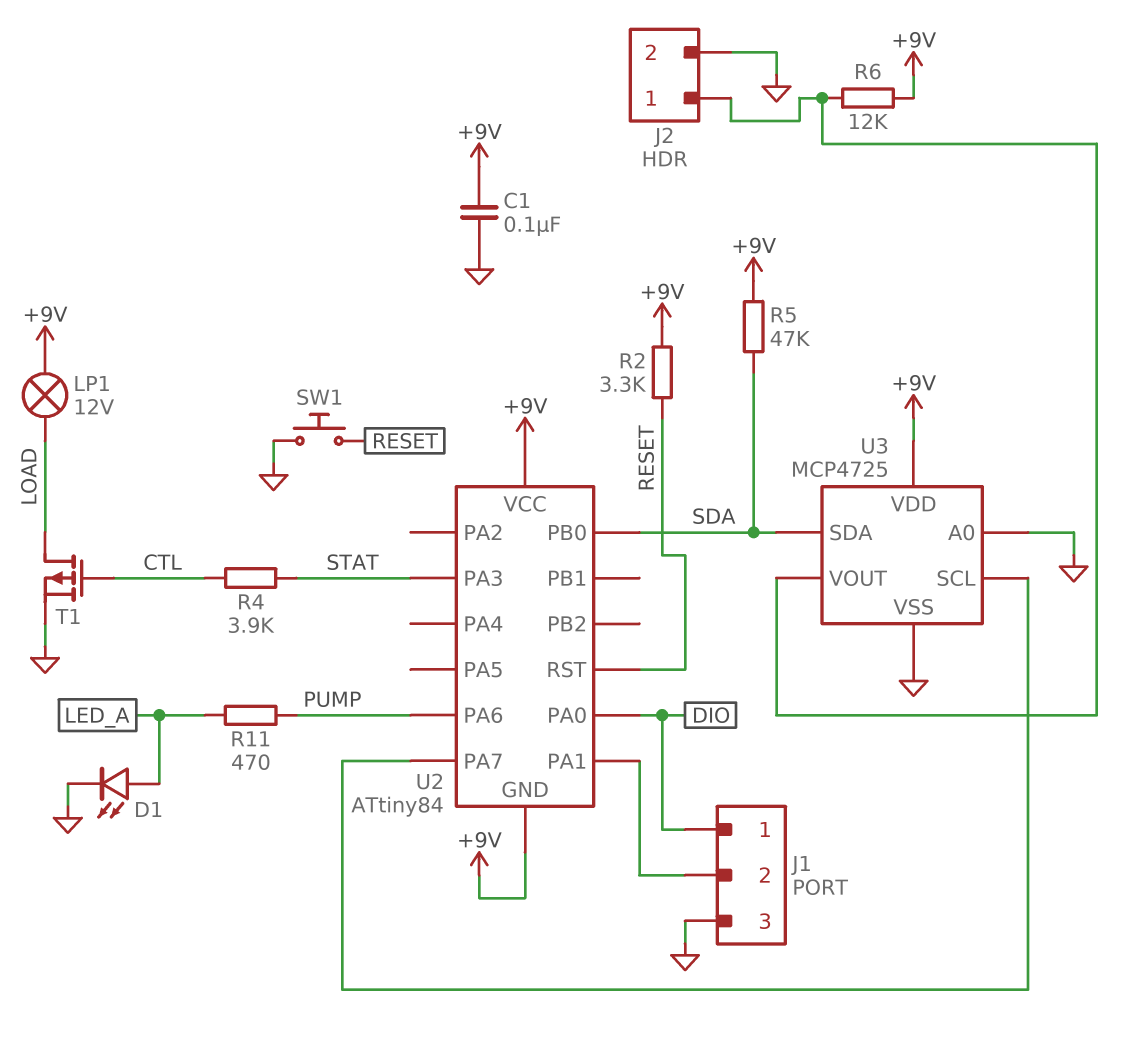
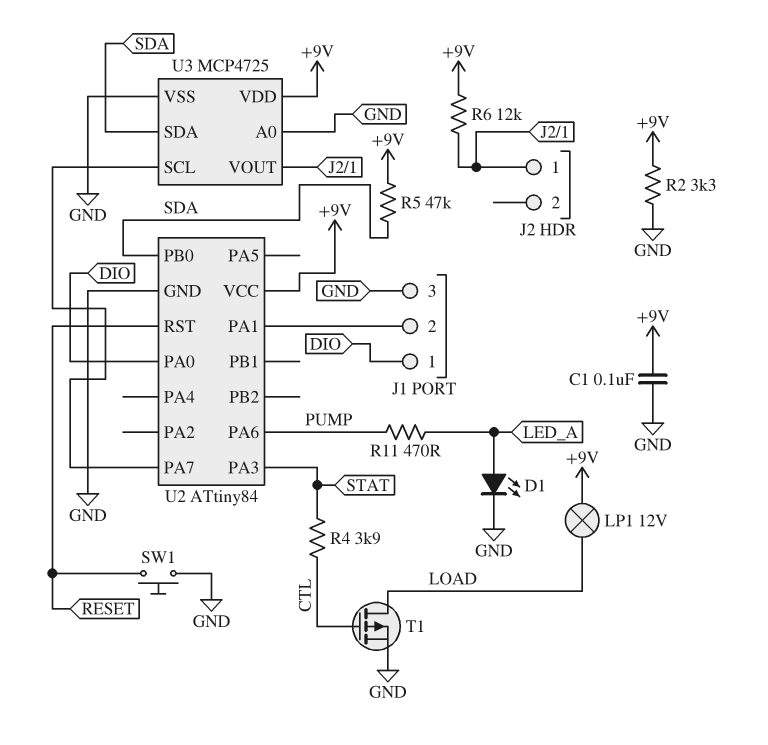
J2 pin 2: GND -> none
R2: 3.3k (+9V, RESET) -> 3.3k (+9V, GND)
U2 pin GND: +9V -> GND

